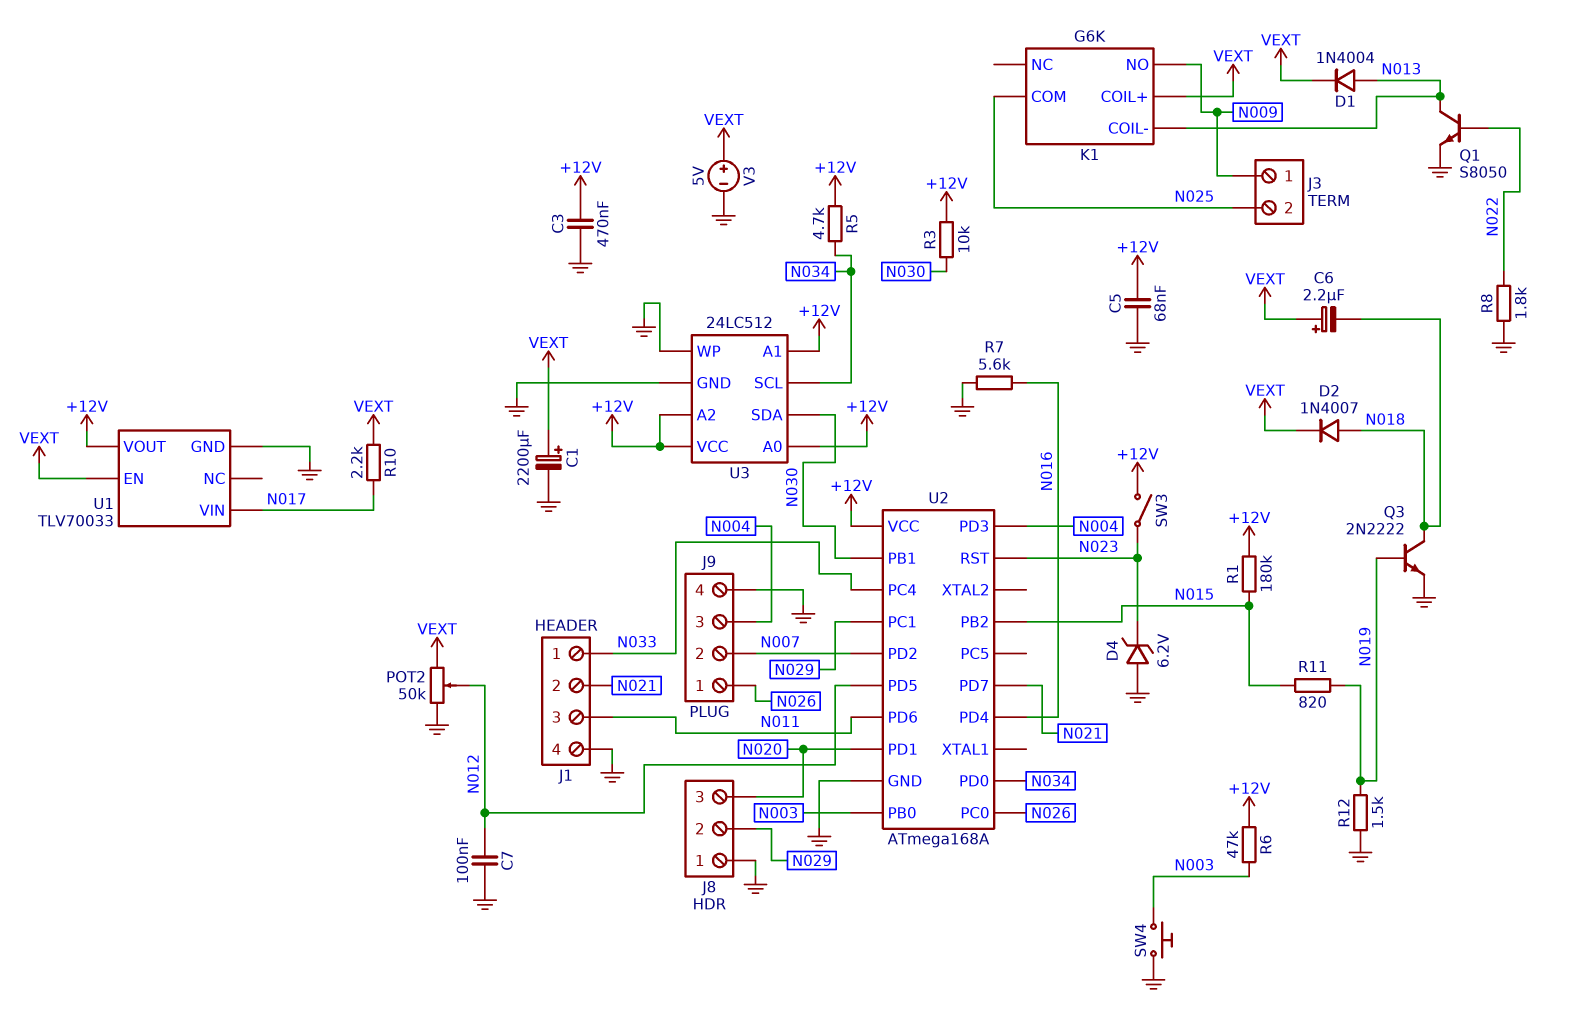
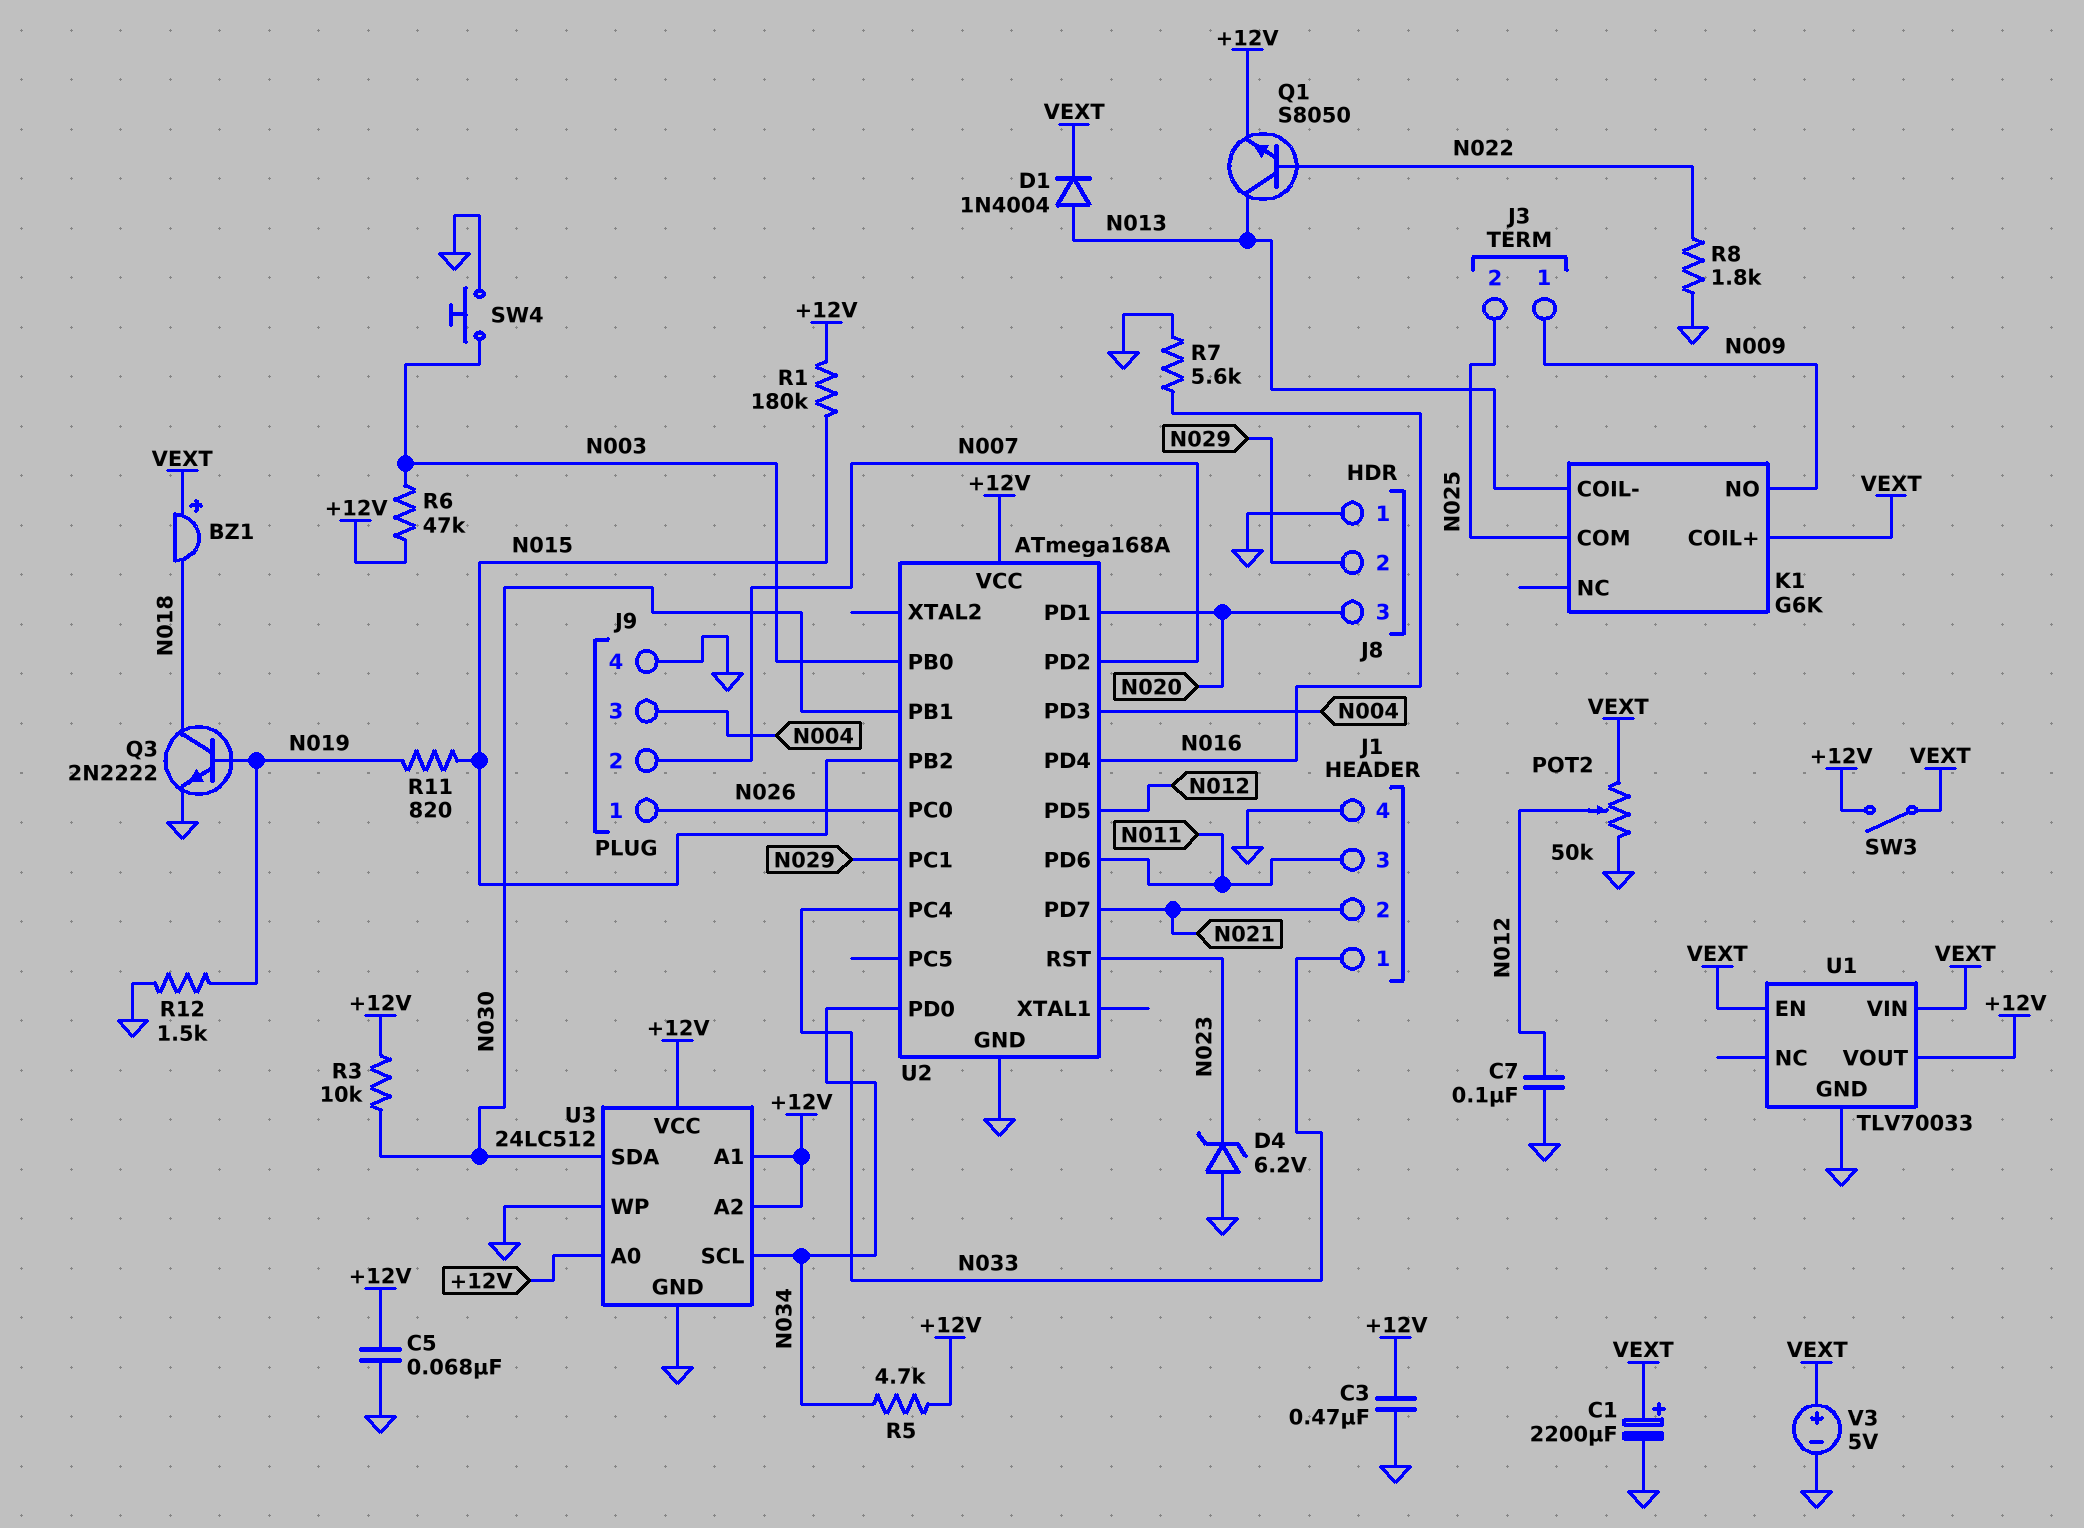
BZ1: none -> buzzer (plus VEXT, minus N018)
C6: 2.2uF (plus VEXT, minus N018) -> none
D2: diode 1N4007 (A N018, K VEXT) -> none
Q1: NPN S8050 (B N022, C N013, E GND) -> NPN S8050 (B N022, C N013, E +12V)
R10: 2.2k (N017, VEXT) -> none
SW3: switch (+12V, N023) -> switch (+12V, VEXT)
U1 pin VIN: N017 -> VEXT

